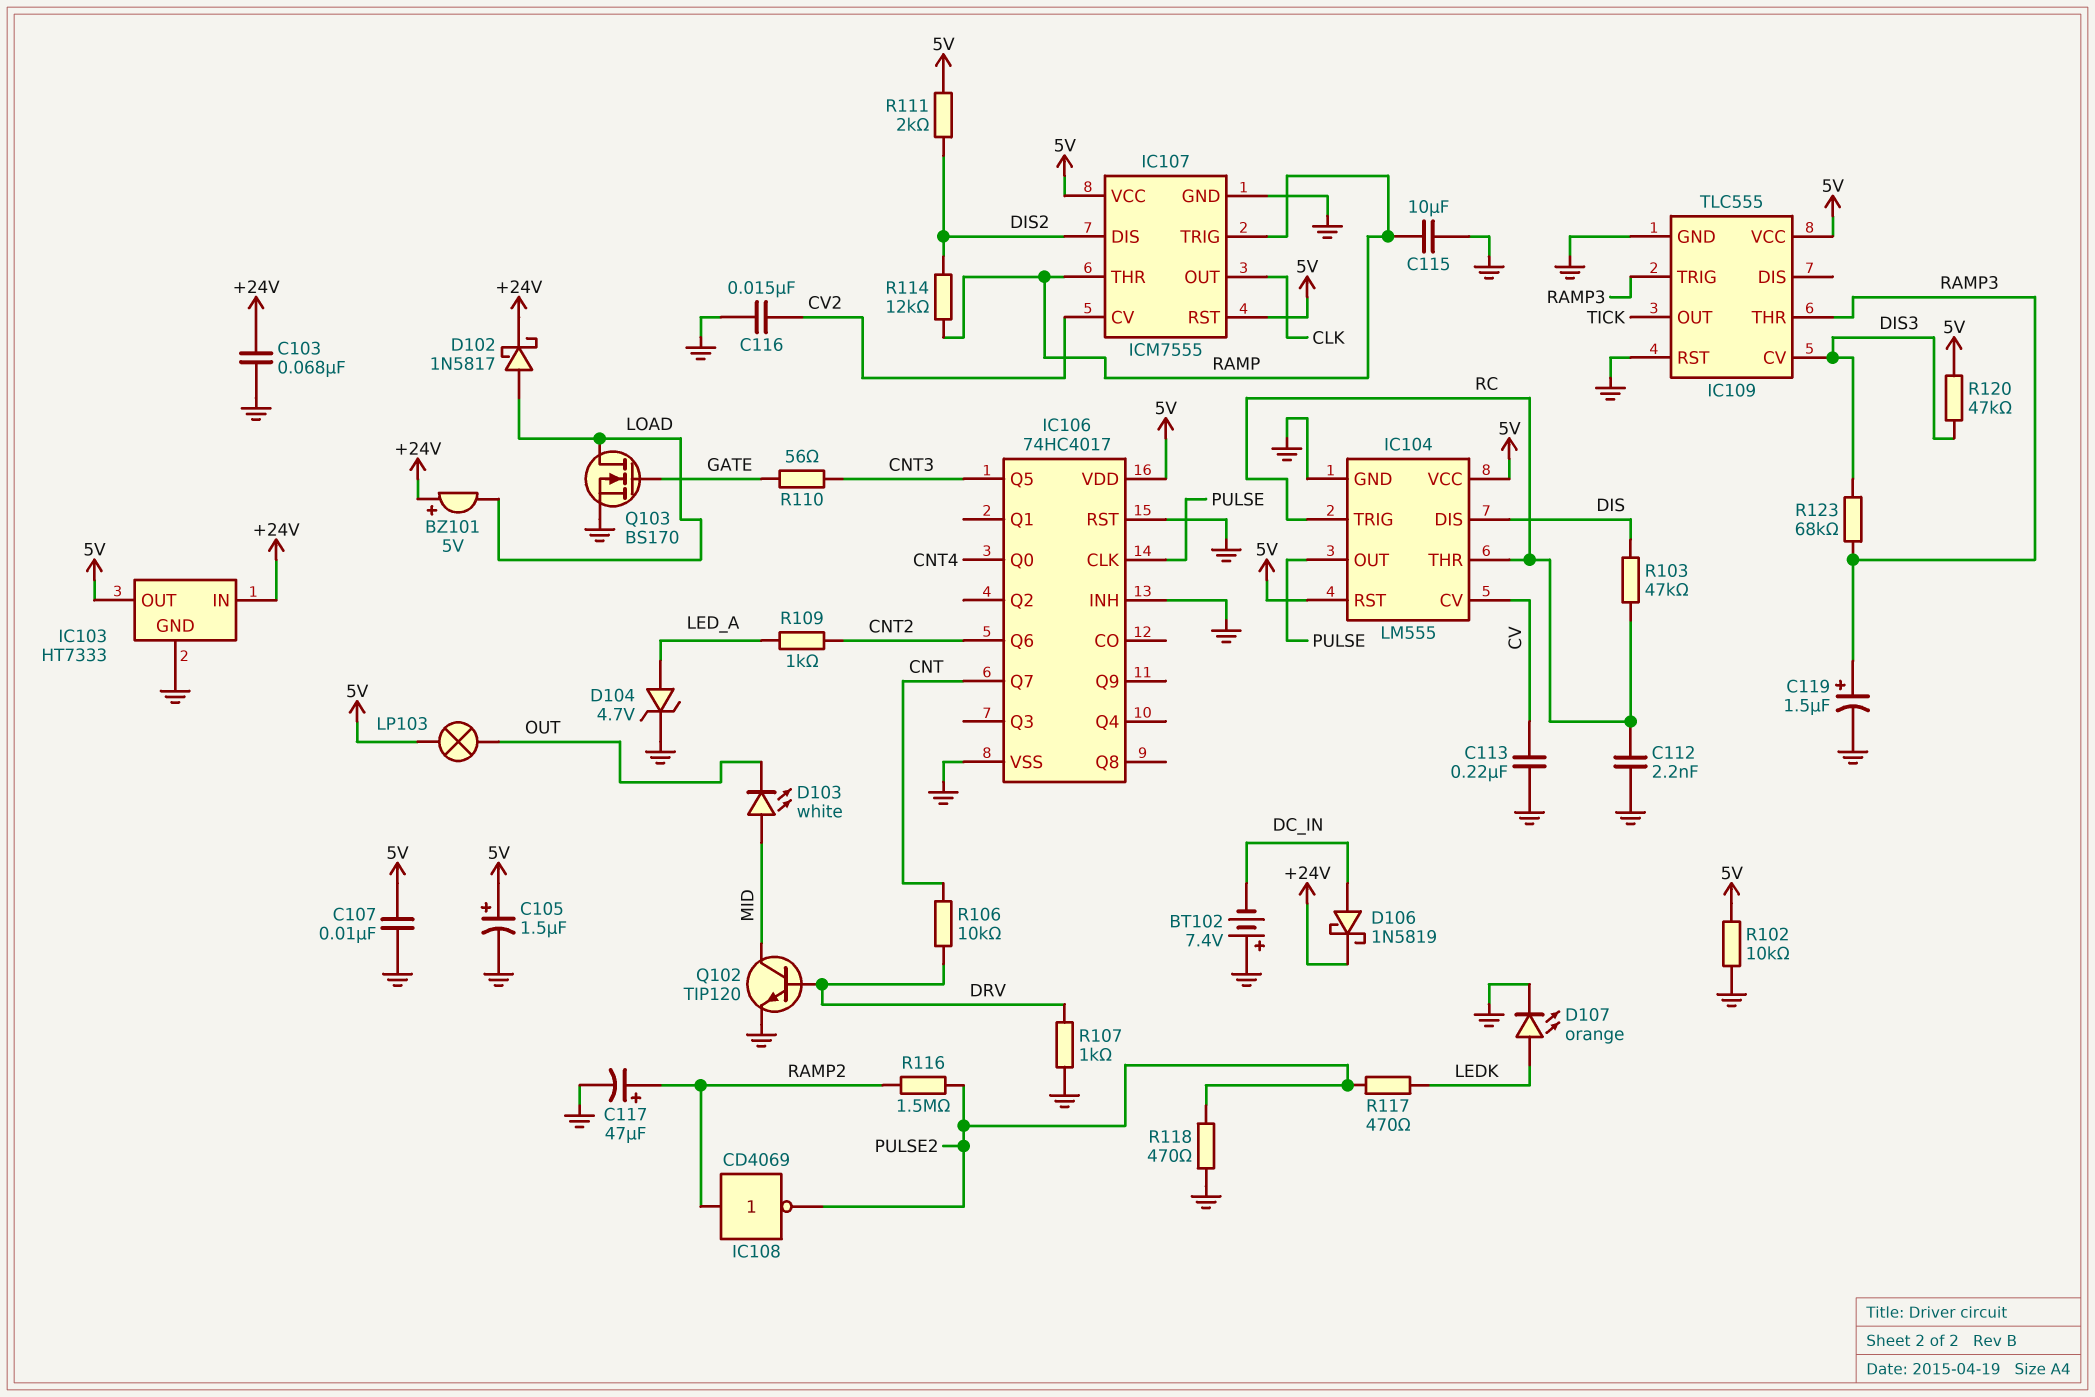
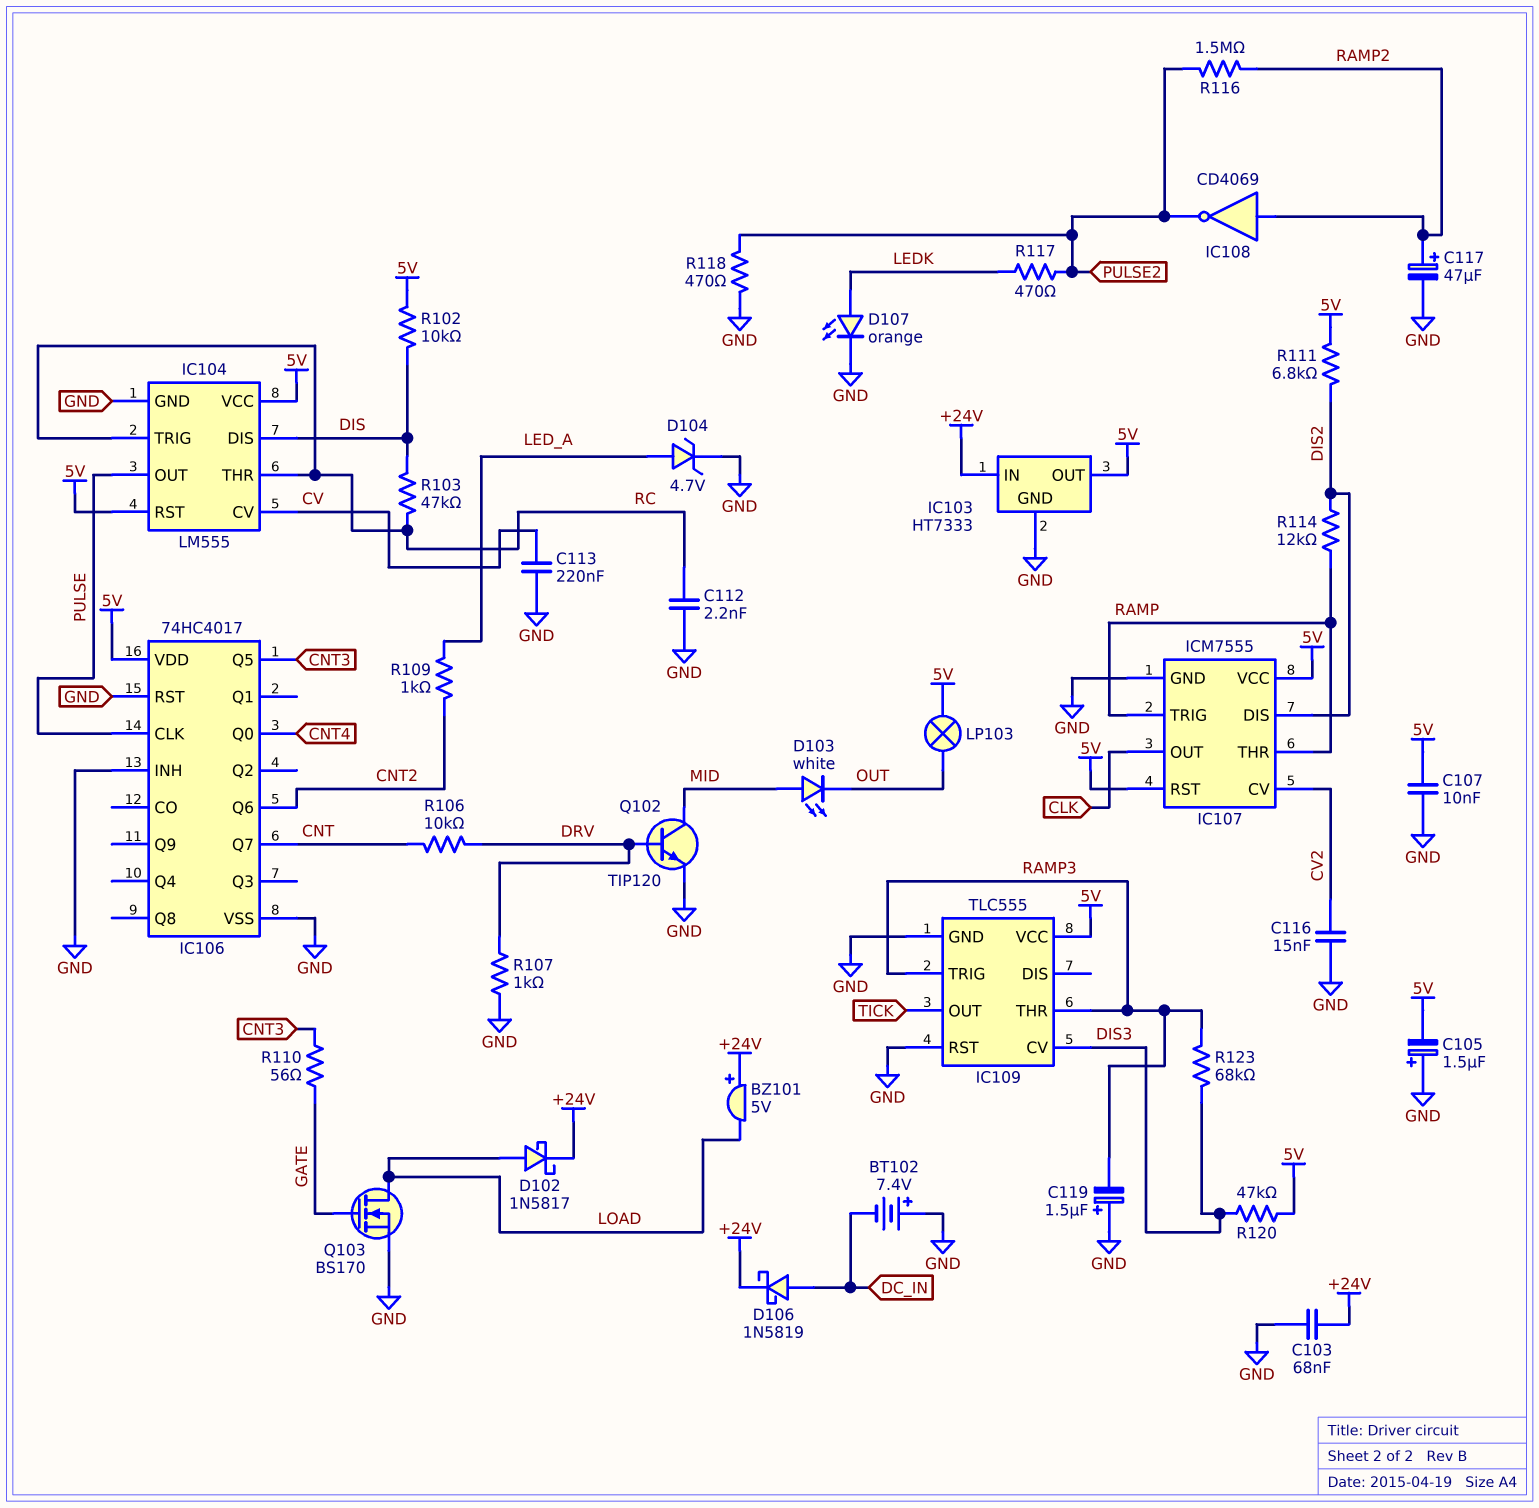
C105: 1.5uF (plus 5V, minus GND) -> 1.5uF (plus GND, minus 5V)
C115: 10uF (GND, RAMP) -> none
C119: 1.5uF (plus RAMP3, minus GND) -> 1.5uF (plus GND, minus RAMP3)
R102: 10k (5V, GND) -> 10k (5V, DIS)
R111: 2k (5V, DIS2) -> 6.8k (5V, DIS2)

